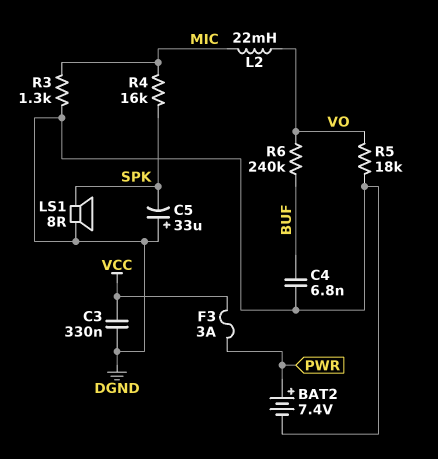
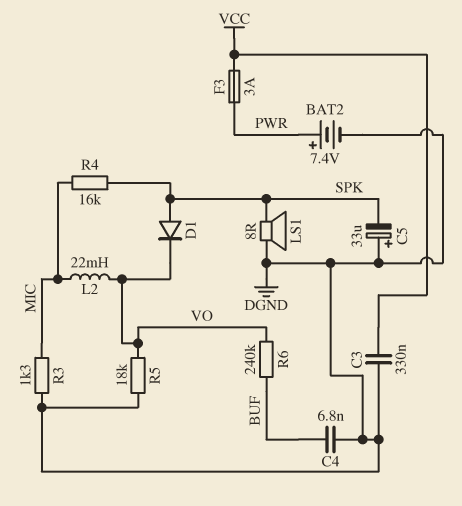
D1: none -> diode (A SPK, K VO)

